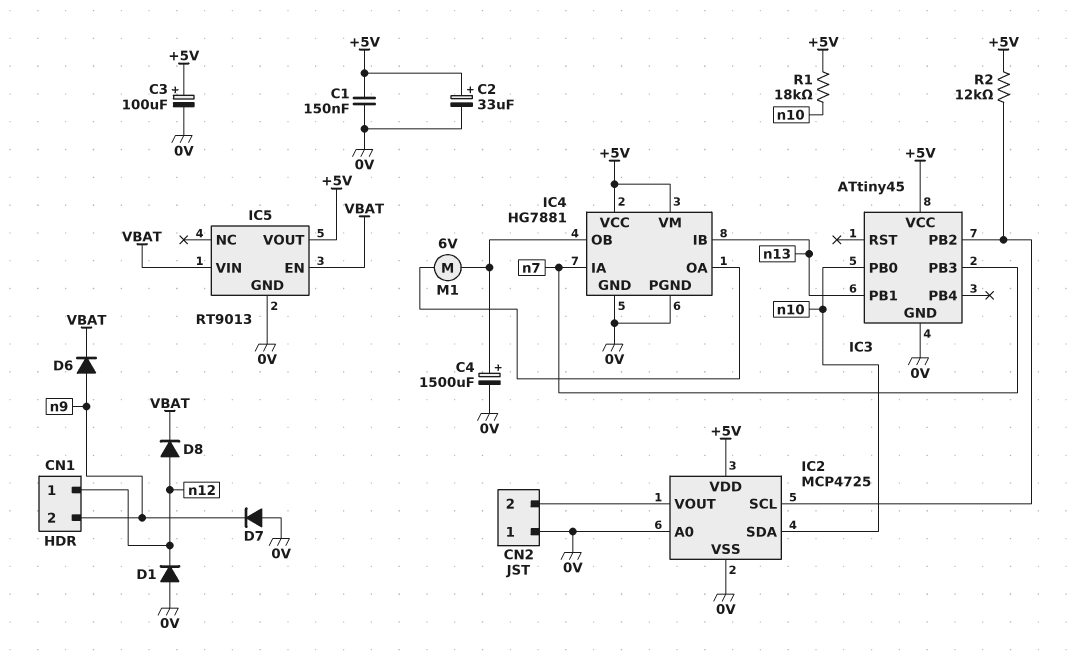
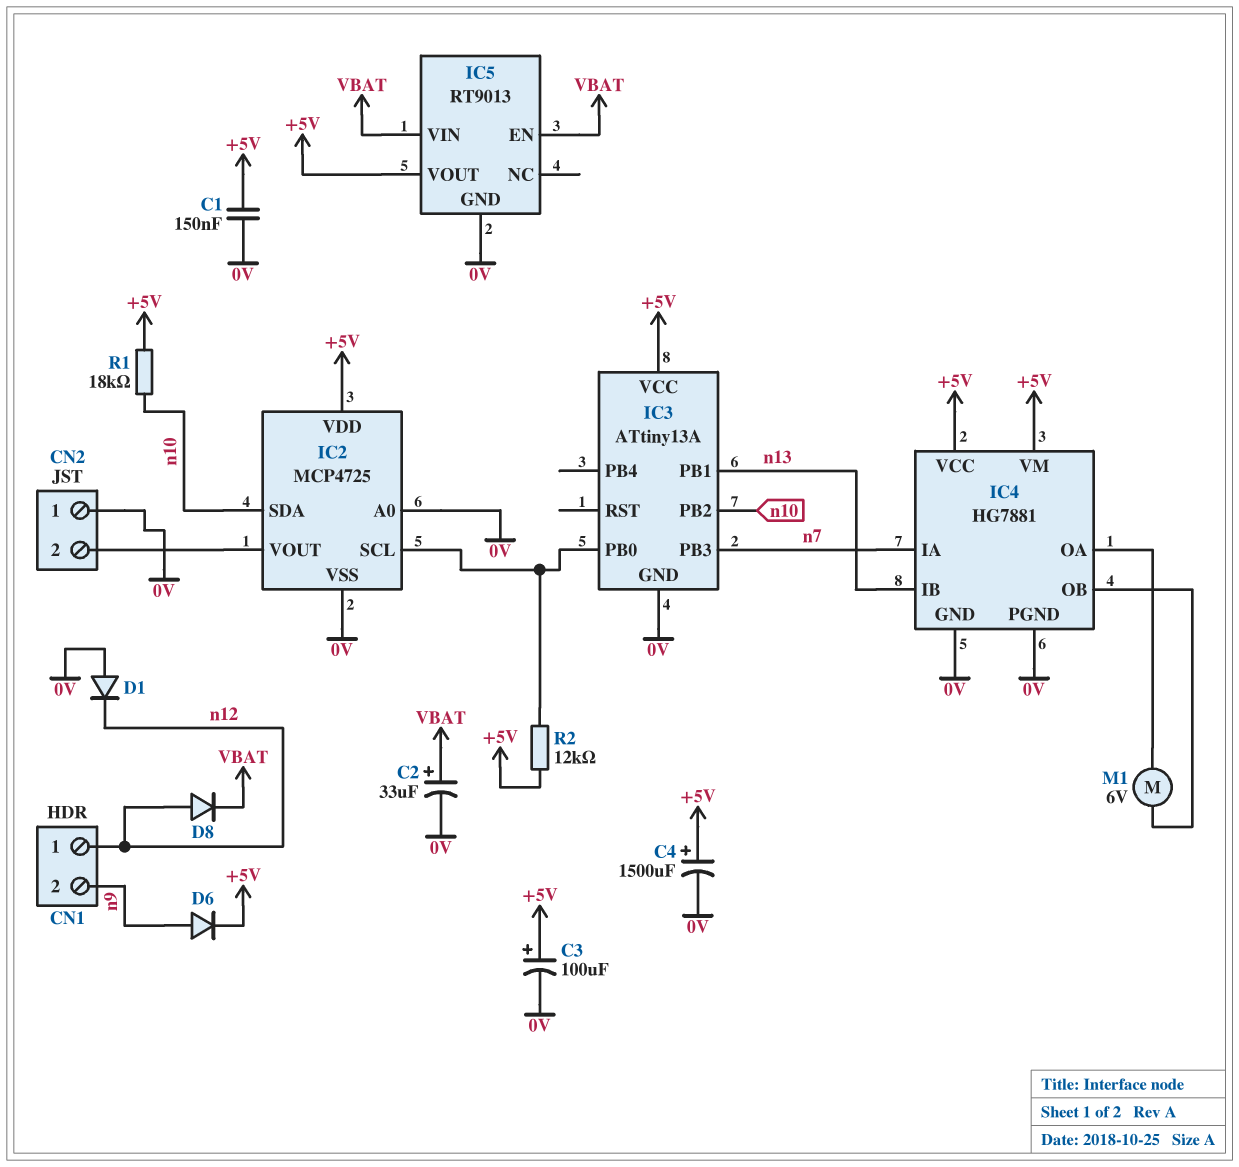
C2: 33uF (plus +5V, minus 0V) -> 33uF (plus VBAT, minus 0V)
C4: 1500uF (plus IC4/OB, minus 0V) -> 1500uF (plus +5V, minus 0V)
D6: diode (A n9, K VBAT) -> diode (A n9, K +5V)
D7: diode (A 0V, K n9) -> none
IC3: ATtiny45 -> ATtiny13A
IC3 pin PB0: n10 -> IC2/SCL
IC3 pin PB2: IC2/SCL -> n10

